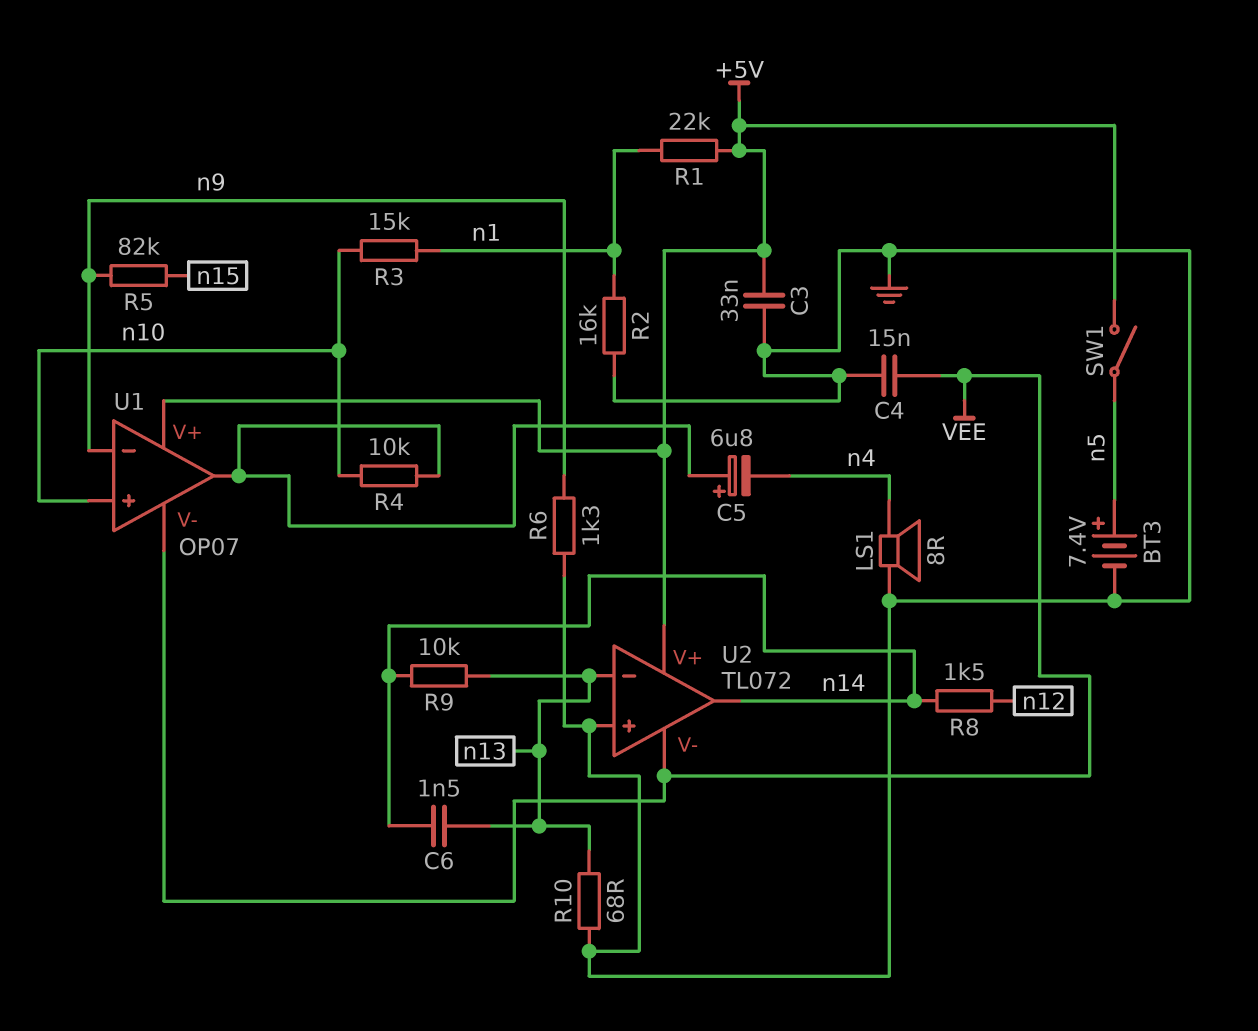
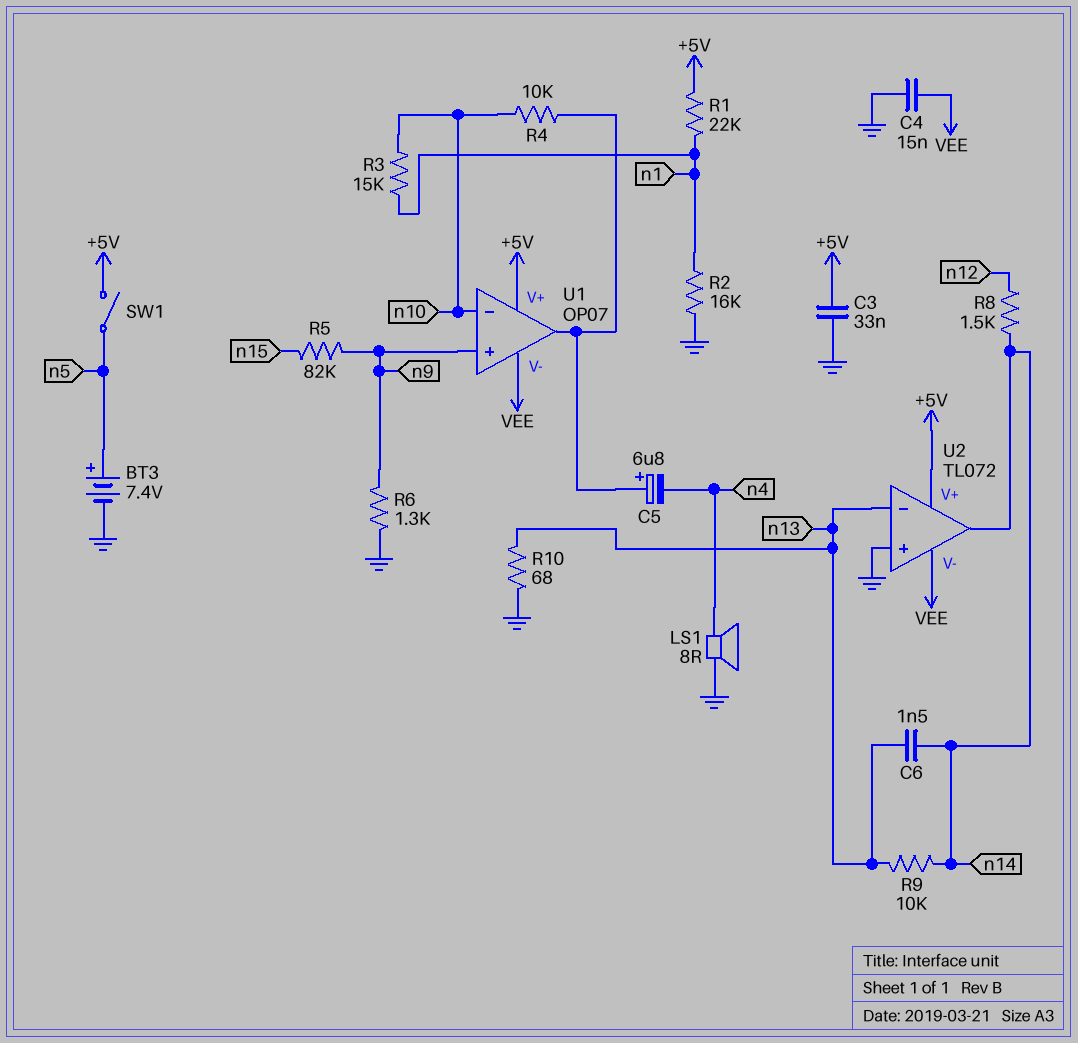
U1 pin in+: n10 -> n9
U1 pin in-: n9 -> n10

